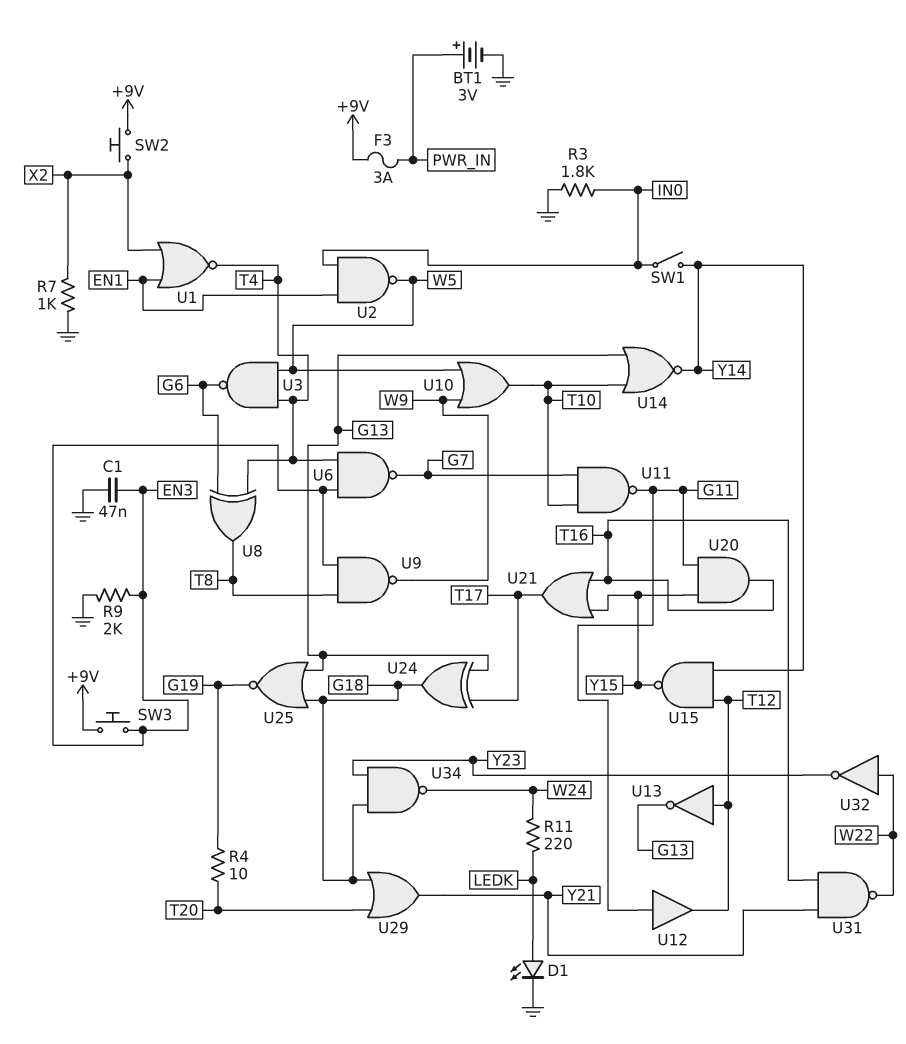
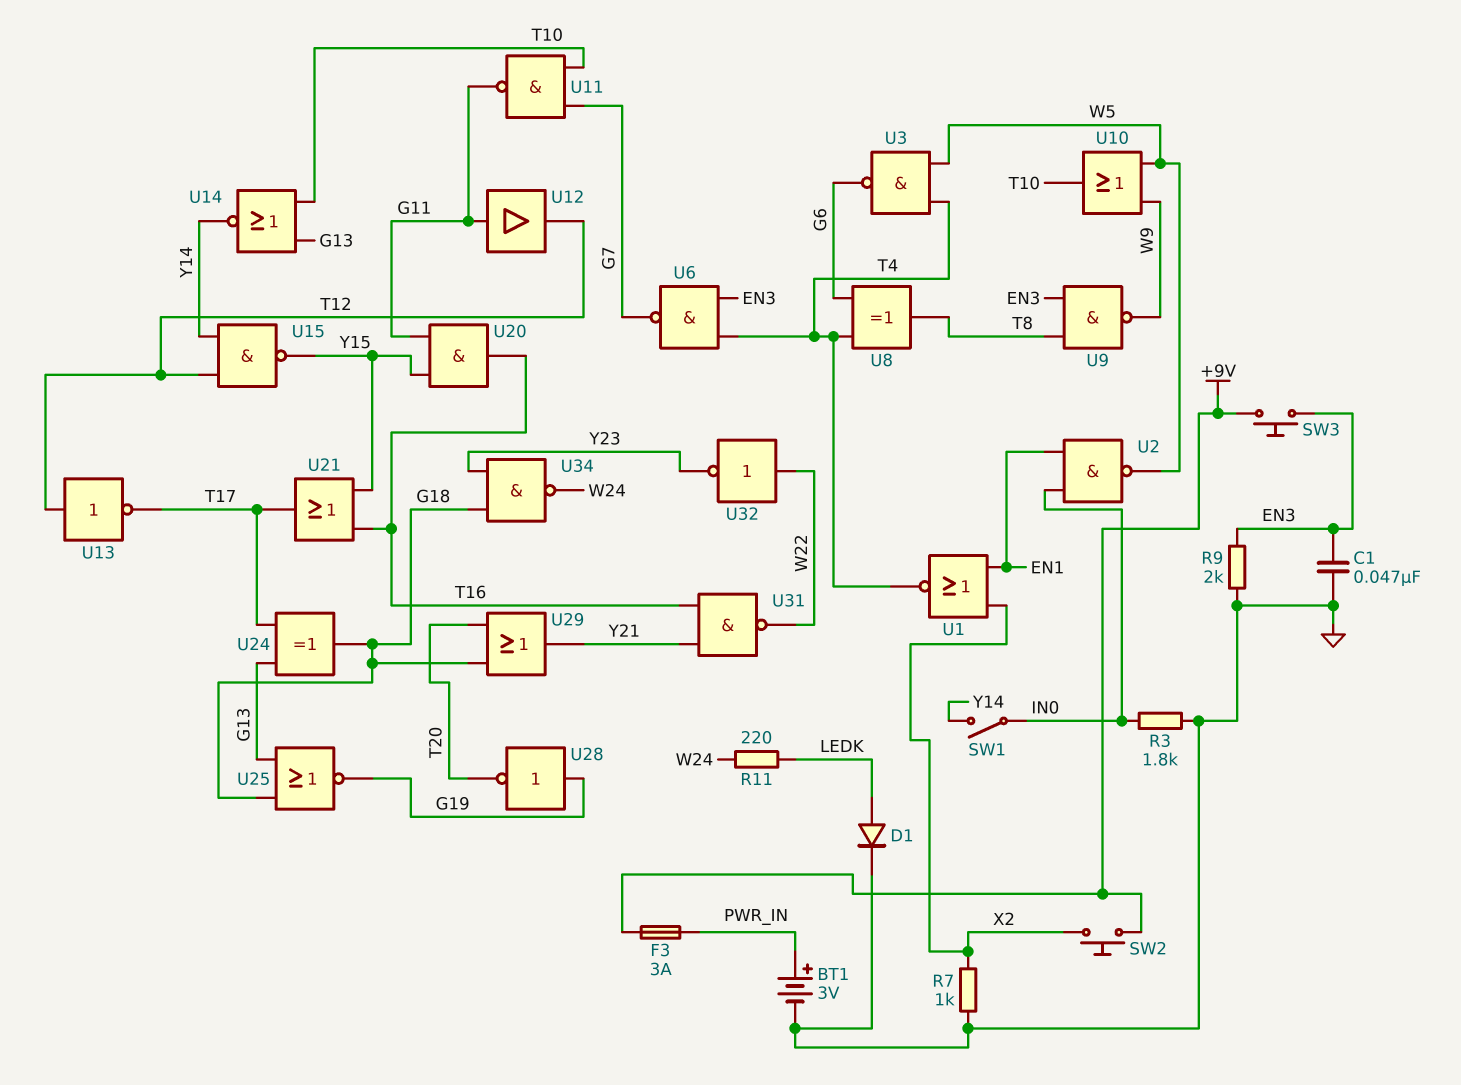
D1: LED (A LEDK, K GND) -> diode (A LEDK, K GND)
R4: 10 (G19, T20) -> none
U13: NOT (in T12, out G13) -> NOT (in T12, out T17)
U28: none -> NOT (in G19, out T20)

